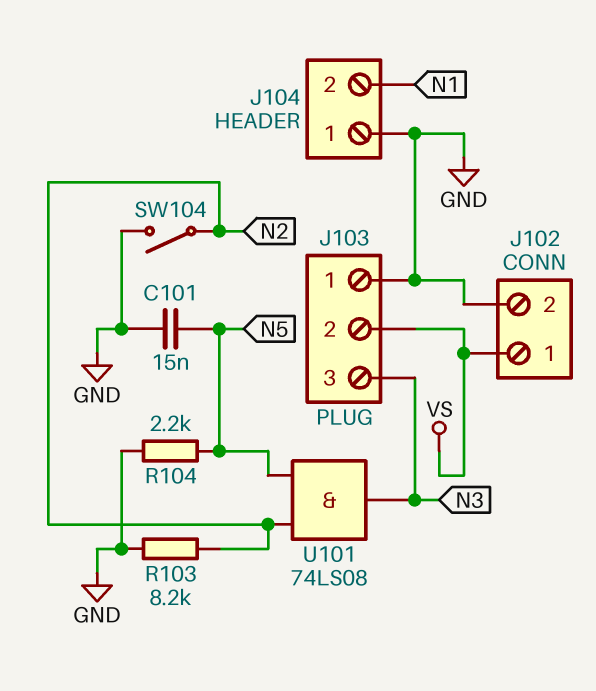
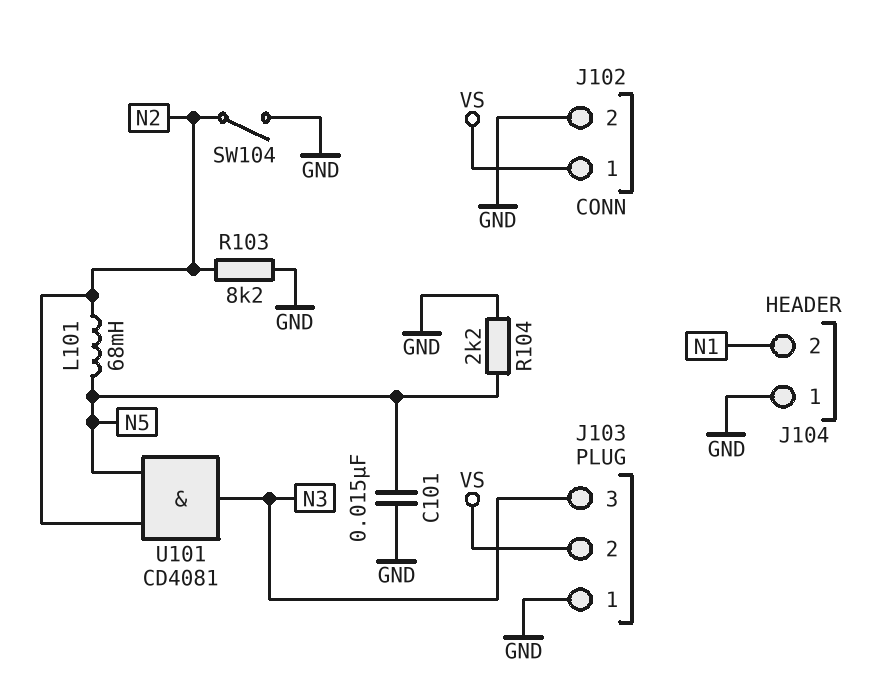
L101: none -> 68mH (N2, N5)
U101: AND 74LS08 (in N2, in N5, out N3) -> AND CD4081 (in N2, in N5, out N3)

